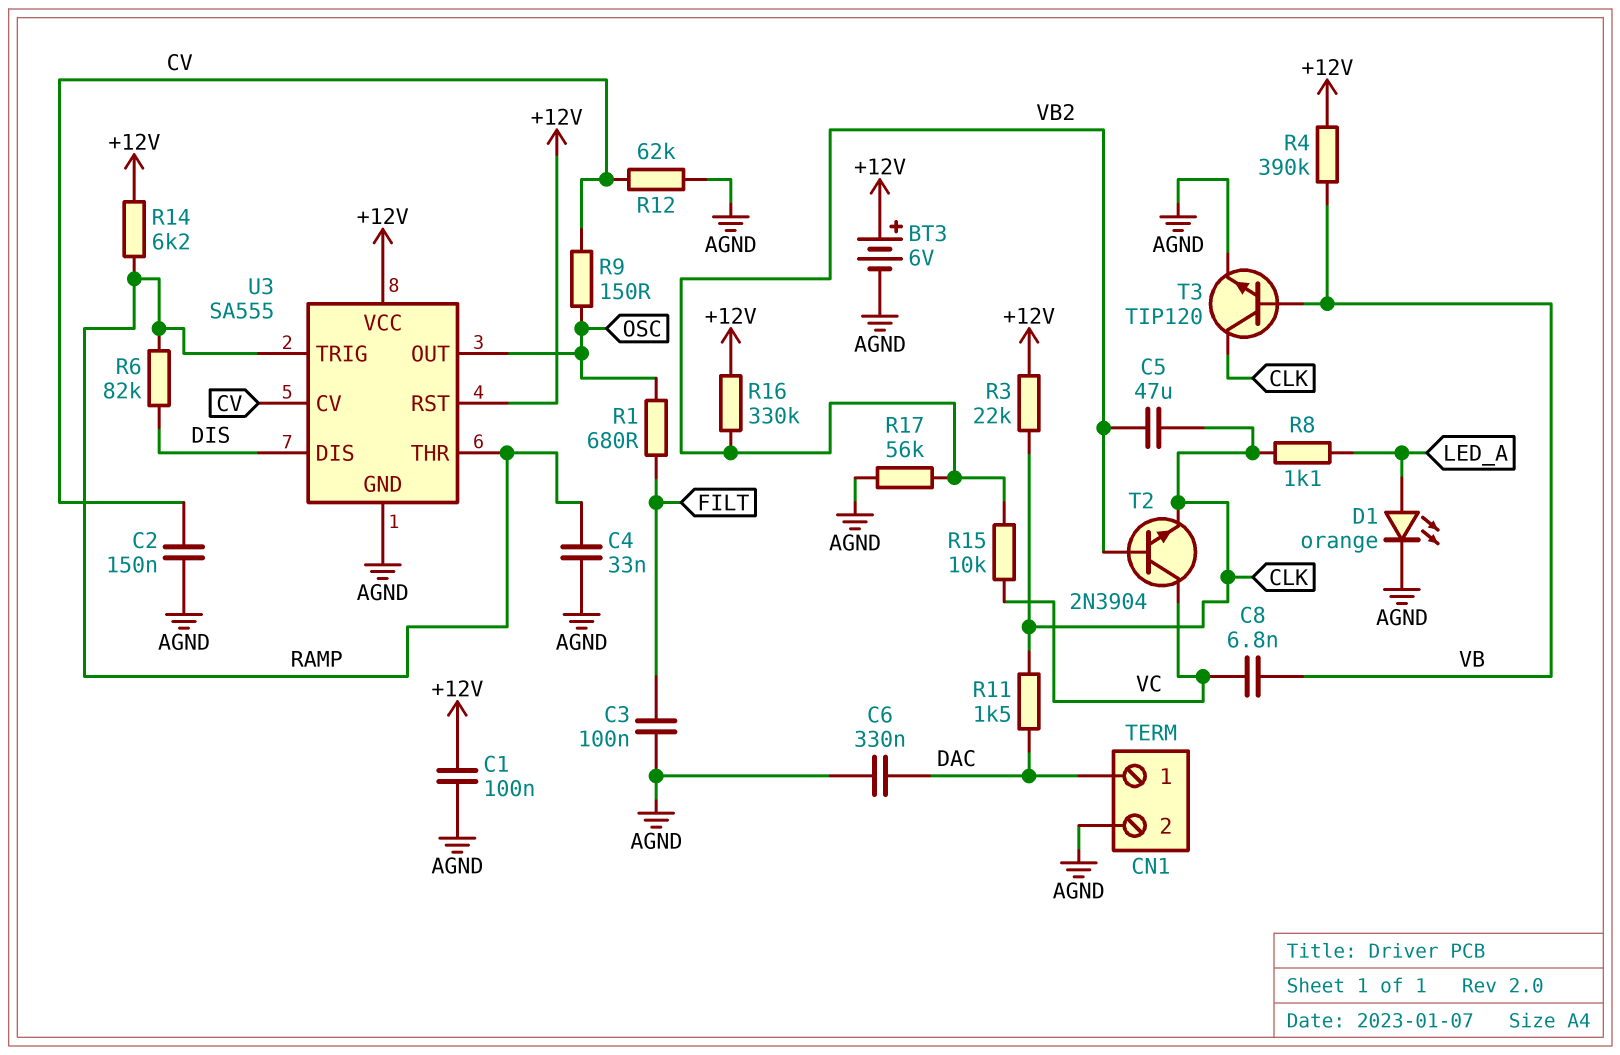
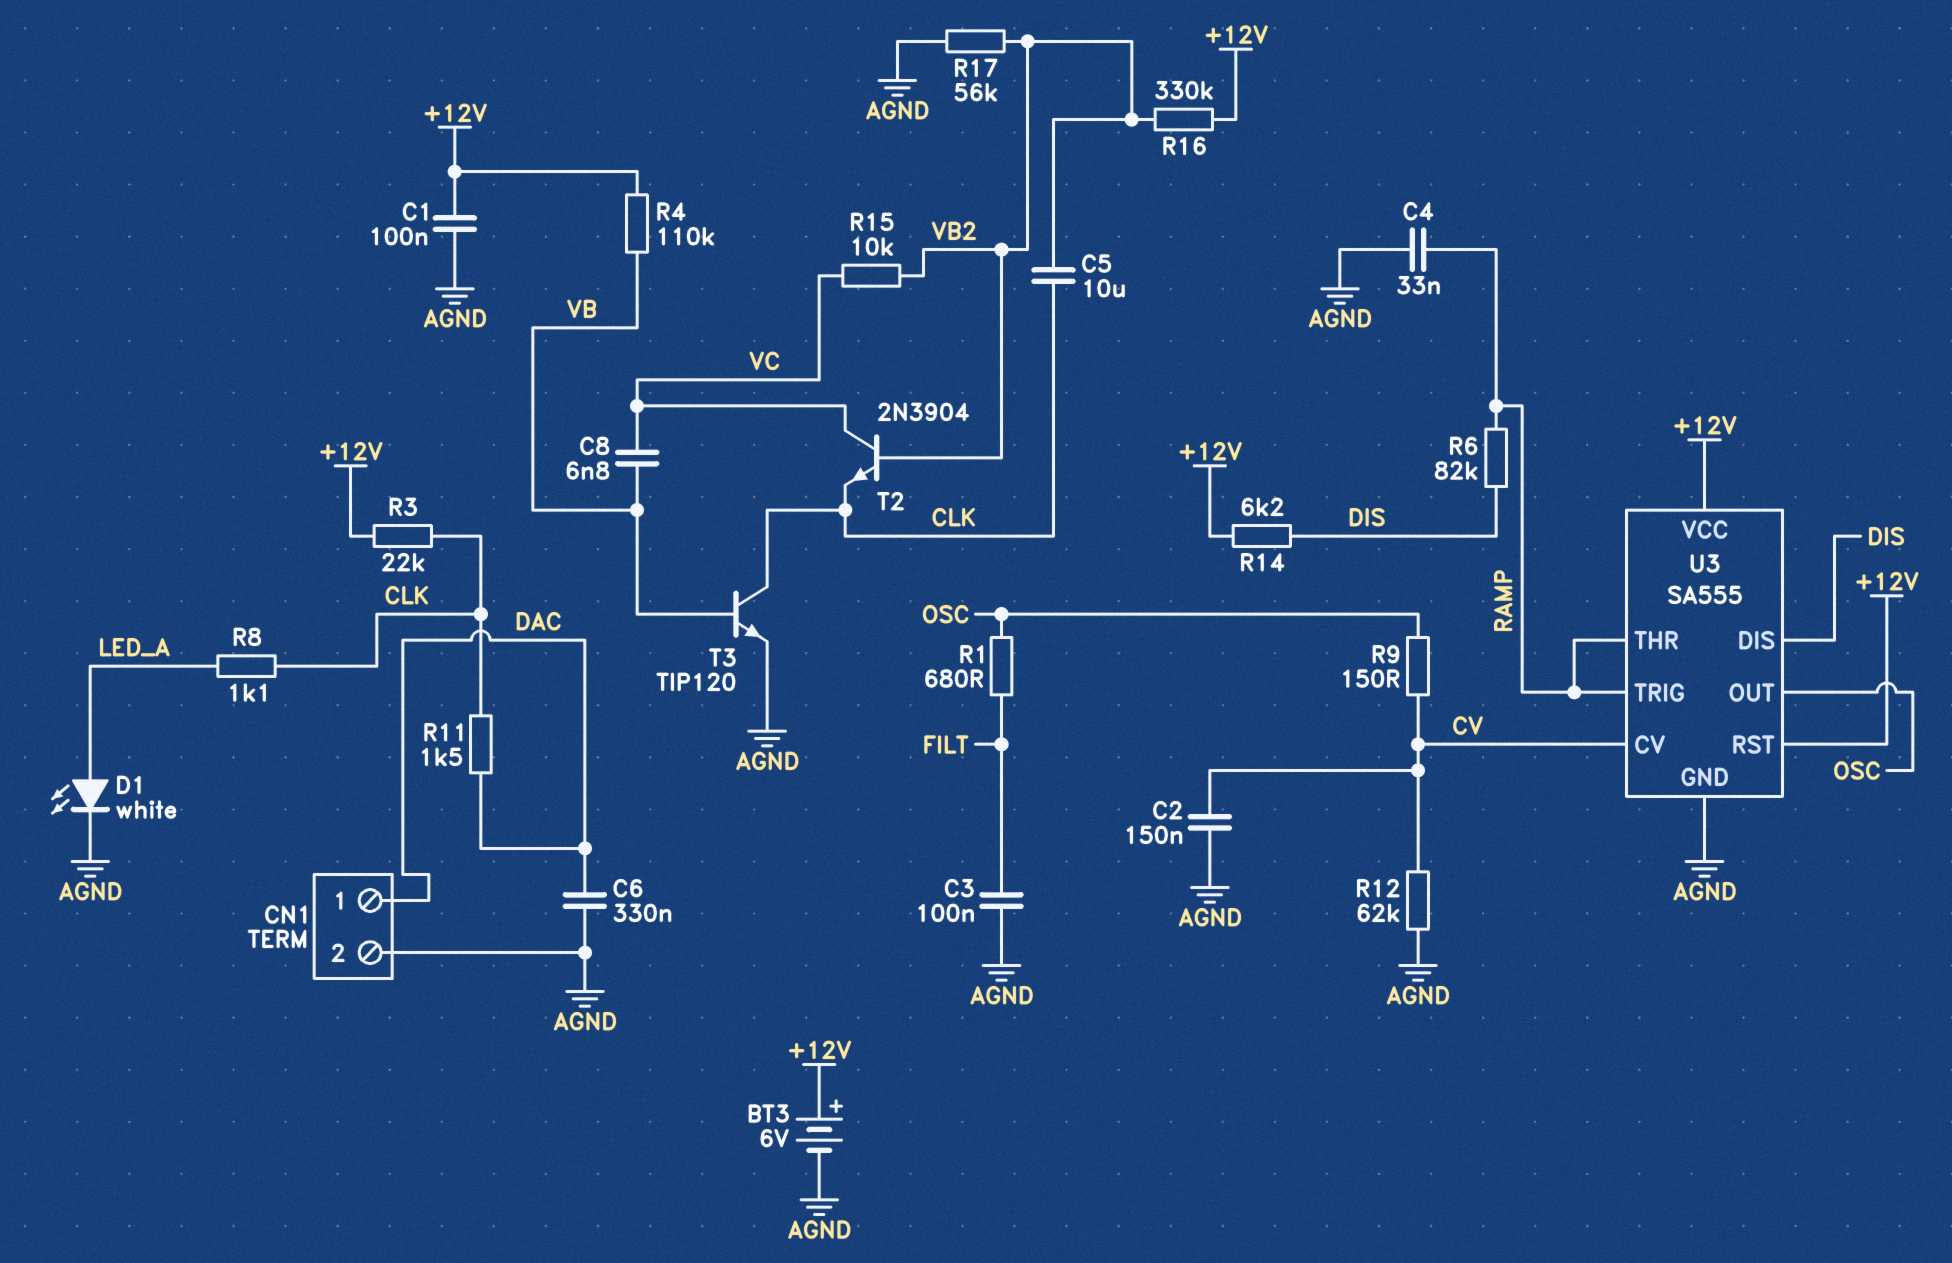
C5: 47uF (CLK, VB2) -> 10uF (CLK, VB2)
D1: LED orange (A LED_A, K AGND) -> LED white (A LED_A, K AGND)
R4: 390k (+12V, VB) -> 110k (+12V, VB)
R14: 6.2k (+12V, RAMP) -> 6.2k (+12V, DIS)

